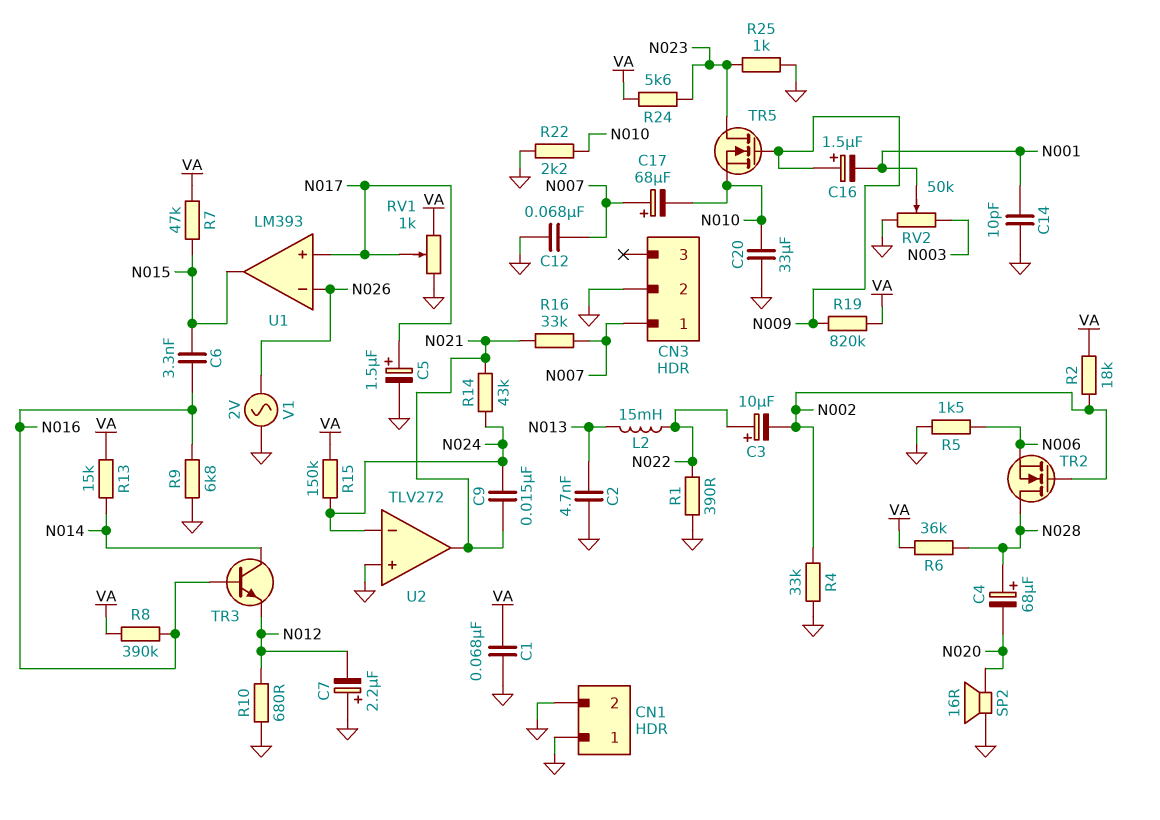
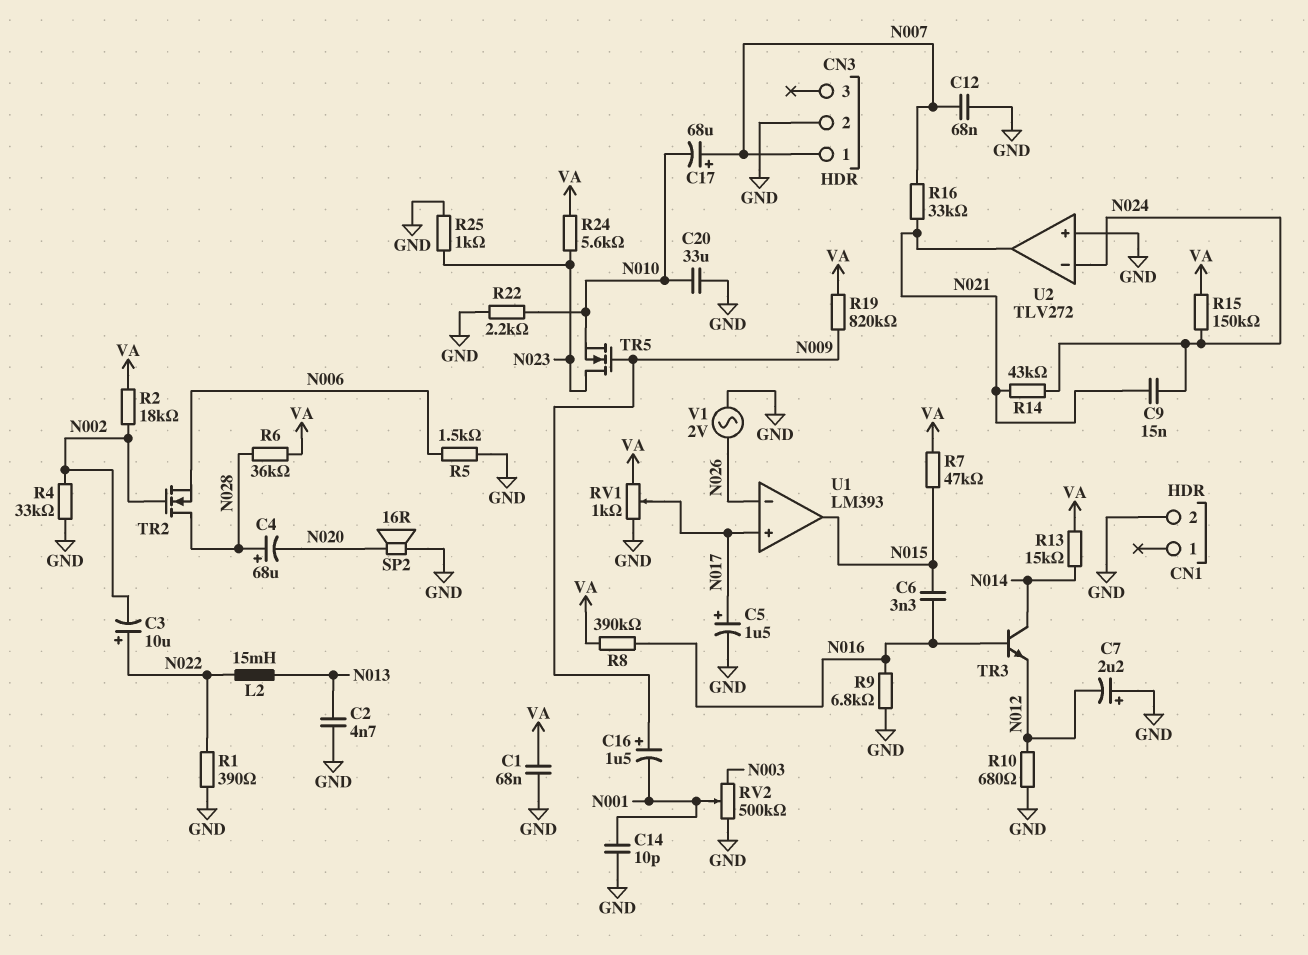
CN1 pin 1: GND -> none
RV2: 50k (GND, N003, wiper N001) -> 500k (GND, N003, wiper N001)

